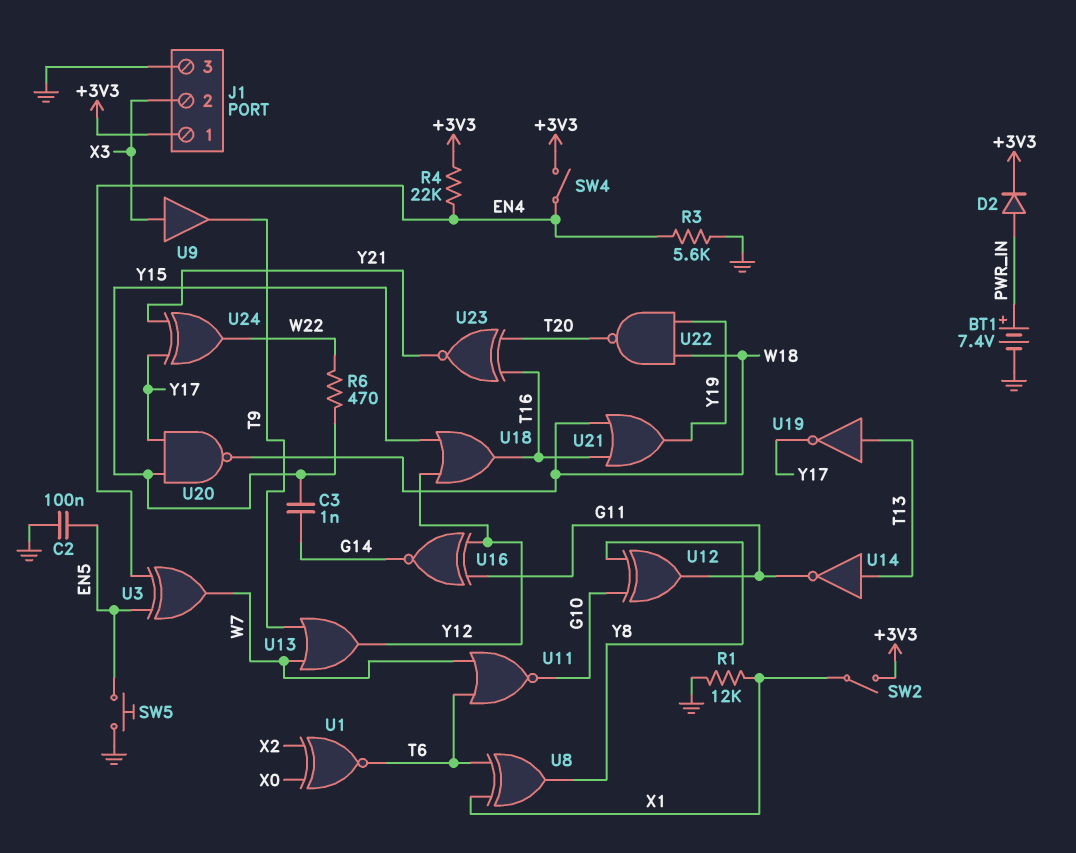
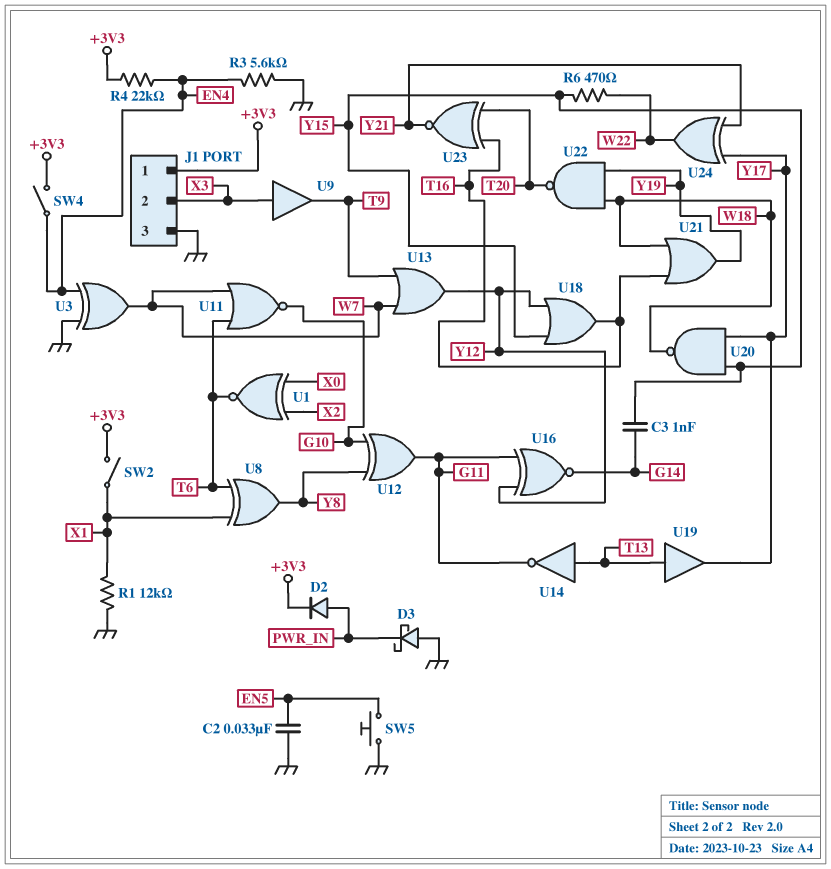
BT1: 7.4V (plus PWR_IN, minus GND) -> none
C2: 100nF (EN5, GND) -> 33nF (EN5, GND)
D3: none -> schottky (A GND, K PWR_IN)
U3: XOR (in EN4, in EN5, out W7) -> XOR (in EN4, in GND, out W7)
U19: NOT (in T13, out Y17) -> buffer (in T13, out Y17)

